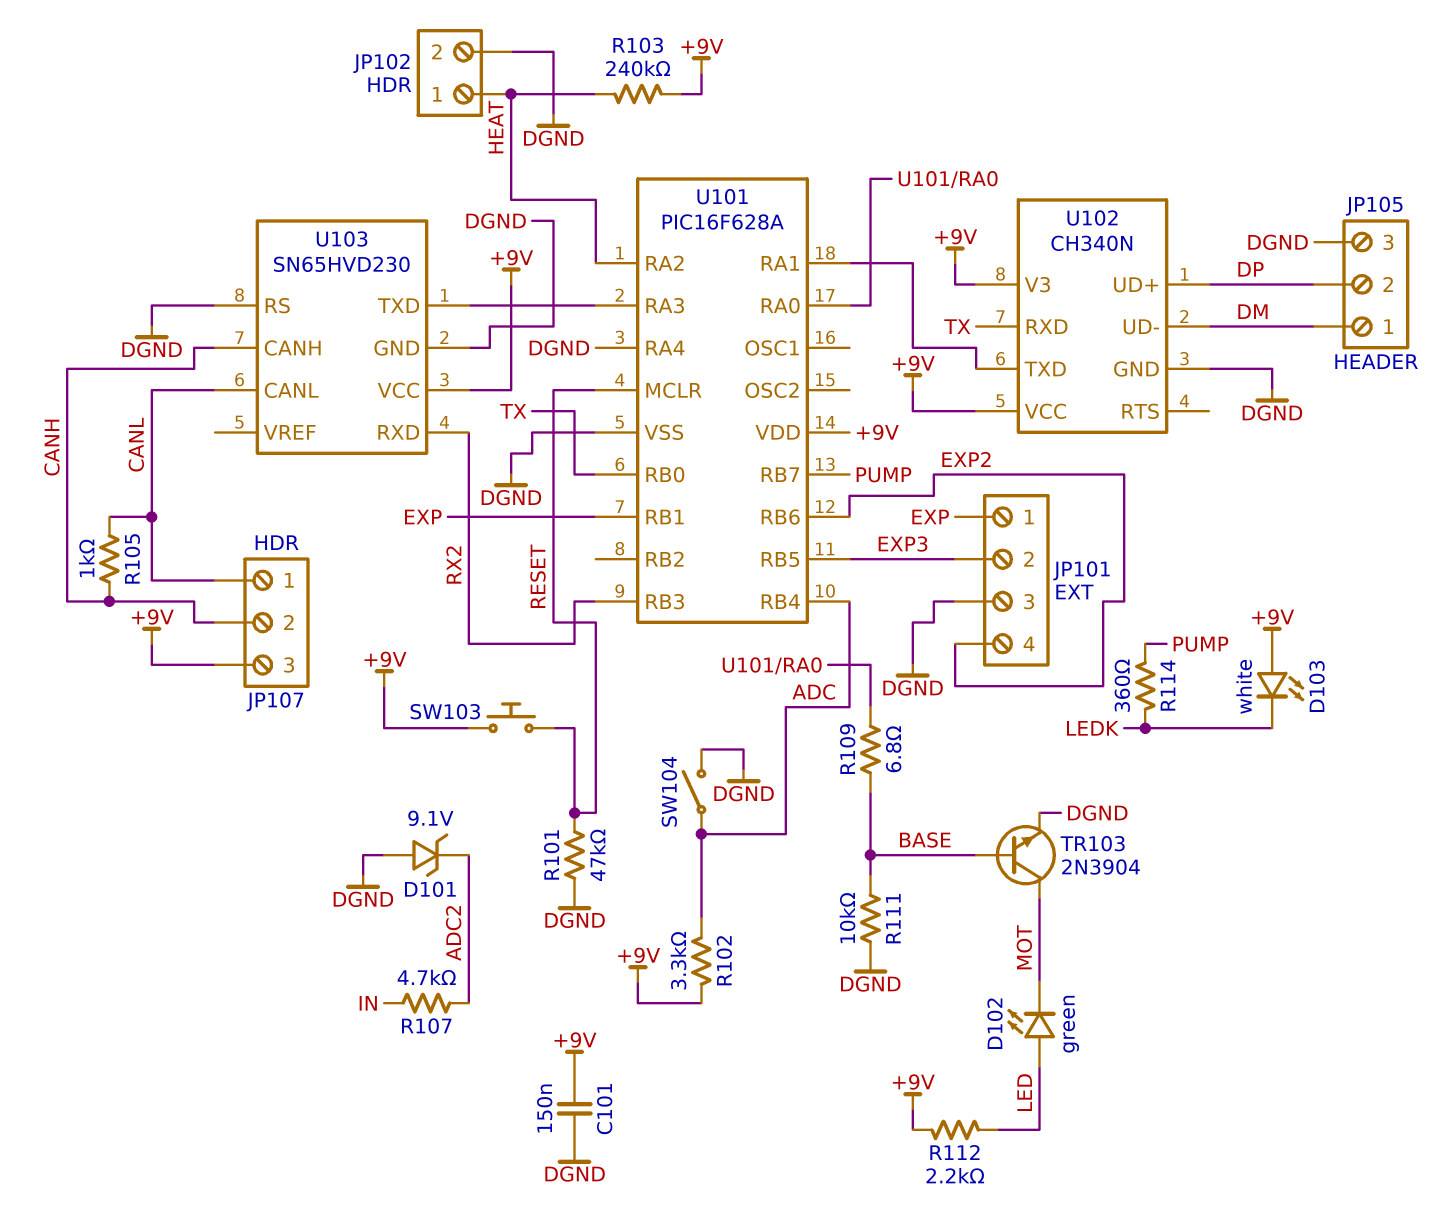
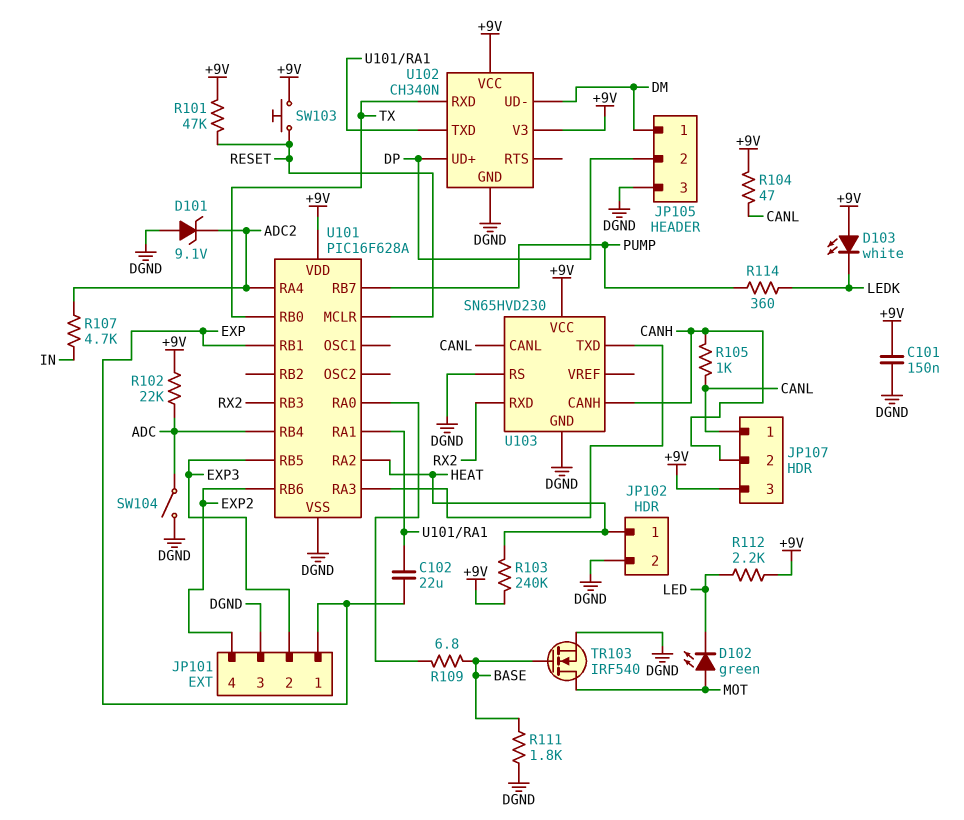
C102: none -> 22uF (EXP, U101/RA1)
D102: LED green (A LED, K MOT) -> LED green (A MOT, K LED)
R101: 47k (DGND, RESET) -> 47k (+9V, RESET)
R102: 3.3k (+9V, ADC) -> 22k (+9V, ADC)
R104: none -> 47 (+9V, CANL)
R111: 10k (BASE, DGND) -> 1.8k (BASE, DGND)
TR103: NPN 2N3904 (B BASE, C MOT, E DGND) -> NMOS IRF540 (G BASE, D MOT, S DGND)
U101 pin RA4: DGND -> ADC2

